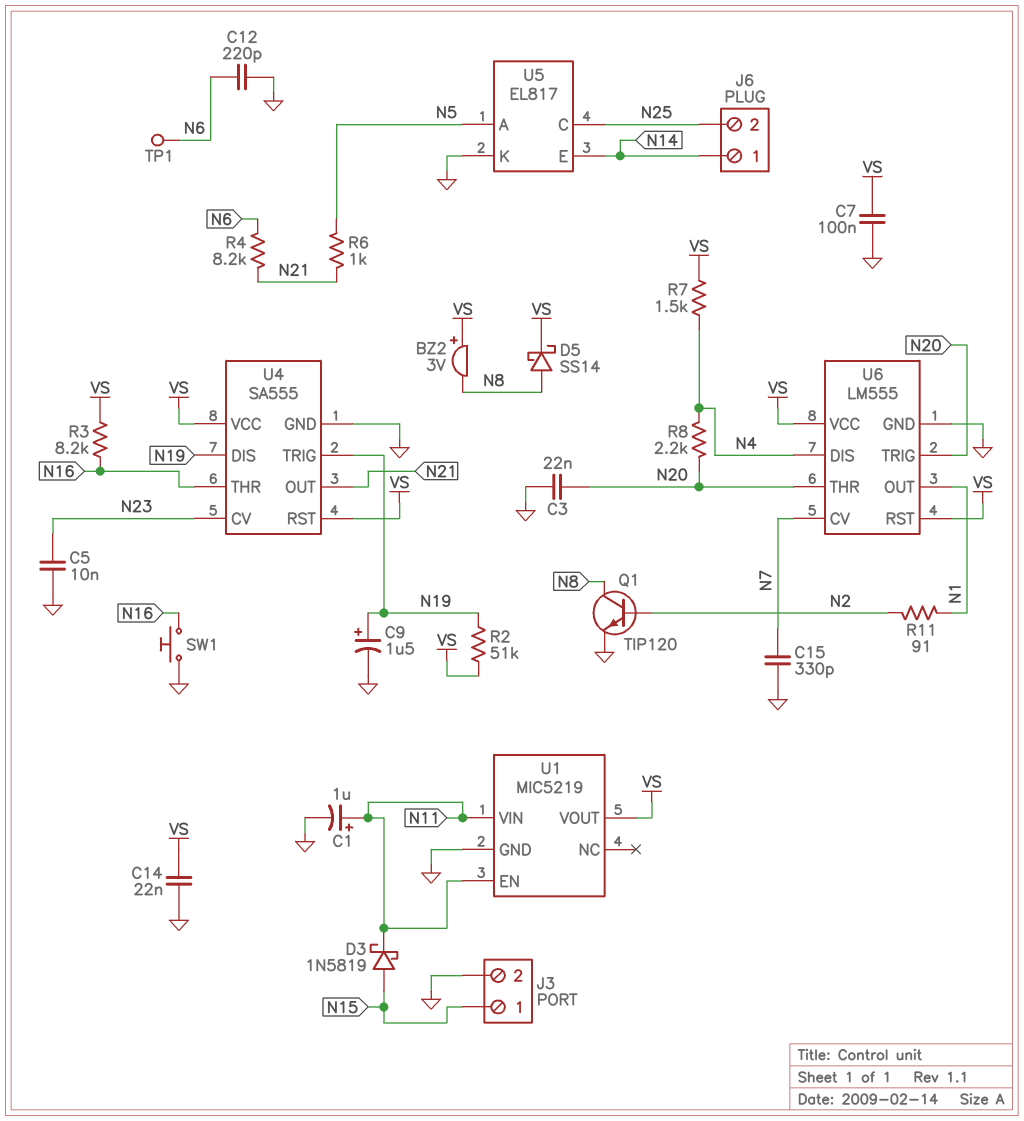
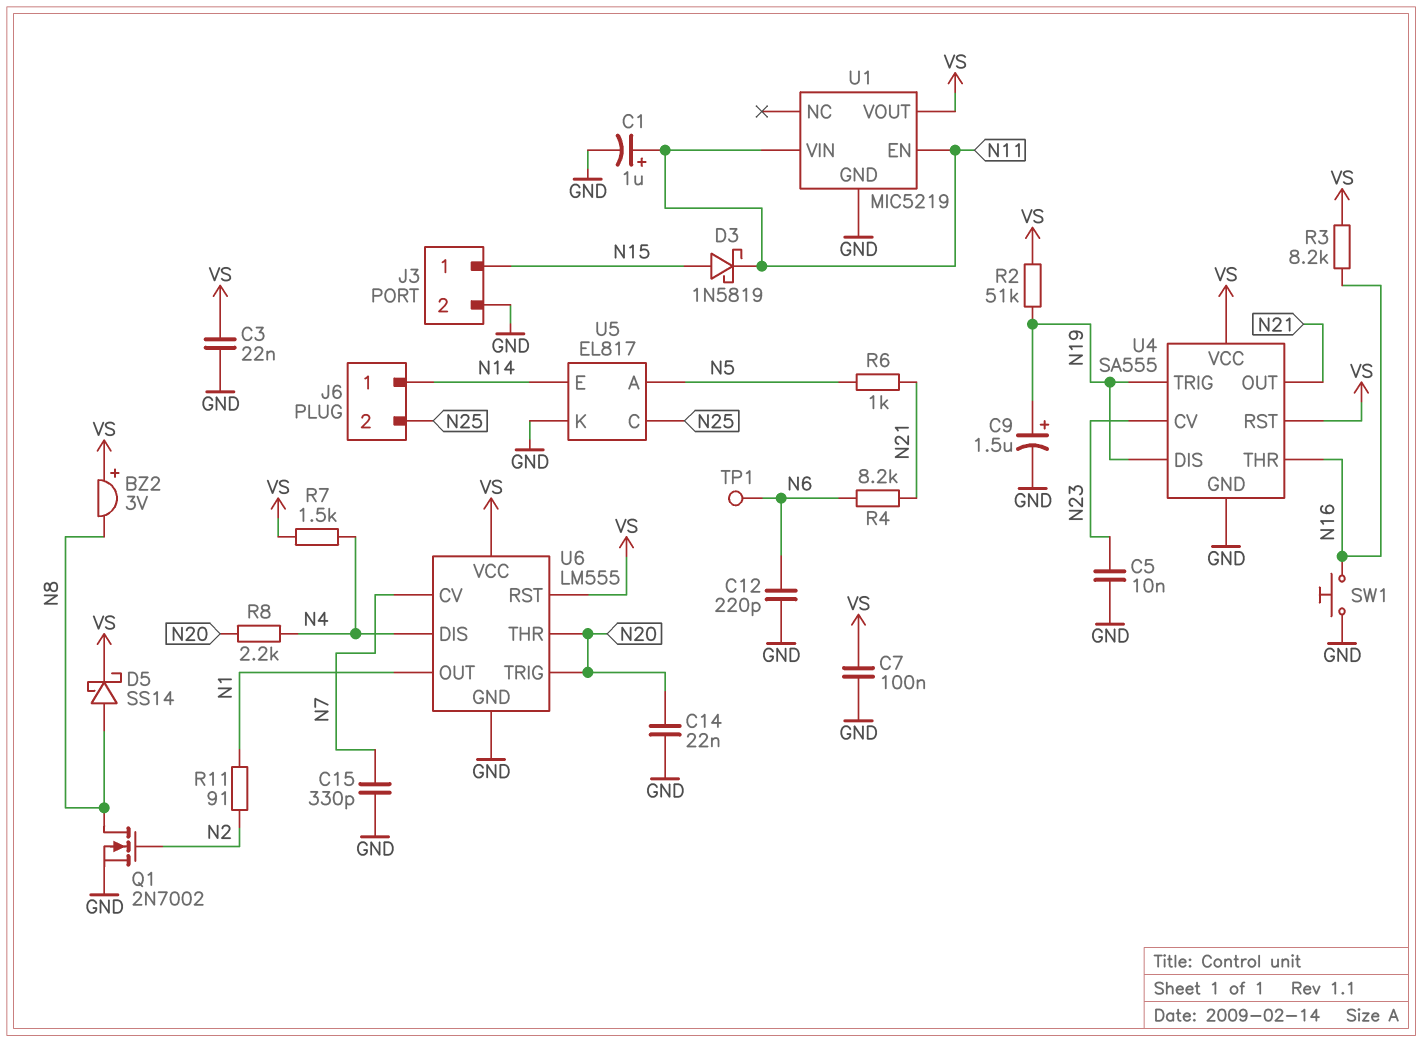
C3: 22nF (GND, N20) -> 22nF (GND, VS)
C14: 22nF (GND, VS) -> 22nF (GND, N20)
Q1: NPN TIP120 (B N2, C N8, E GND) -> NMOS 2N7002 (G N2, D N8, S GND)

